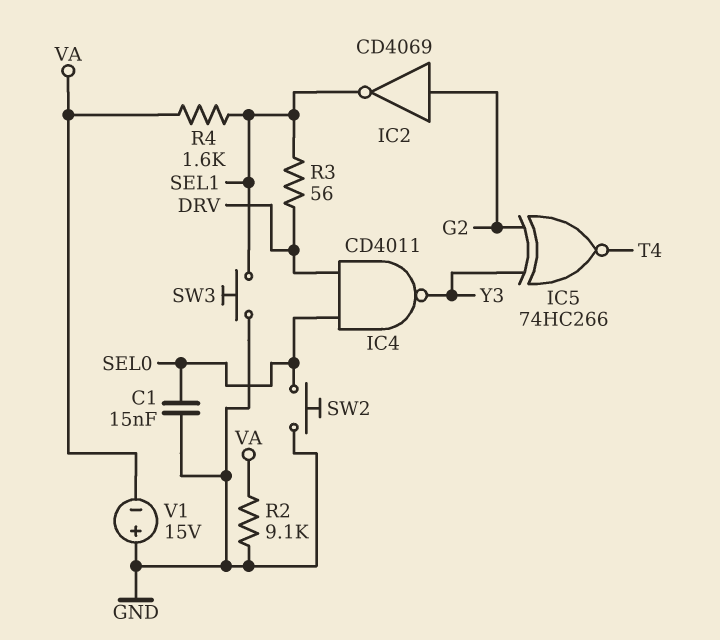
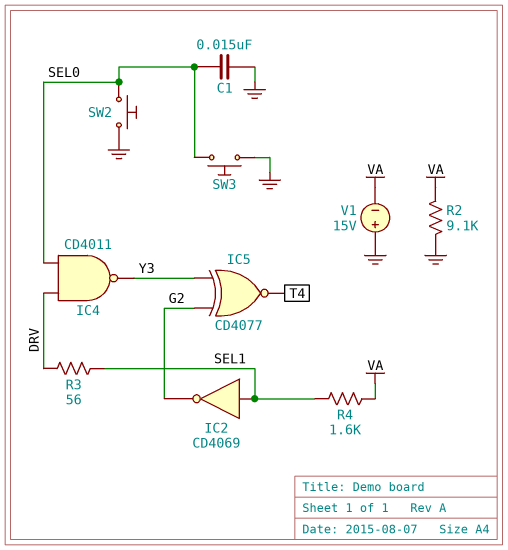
IC2: NOT CD4069 (in G2, out SEL1) -> NOT CD4069 (in SEL1, out G2)
IC5: XNOR 74HC266 (in G2, in Y3, out T4) -> XNOR CD4077 (in G2, in Y3, out T4)
SW3: button (GND, SEL1) -> button (GND, SEL0)

